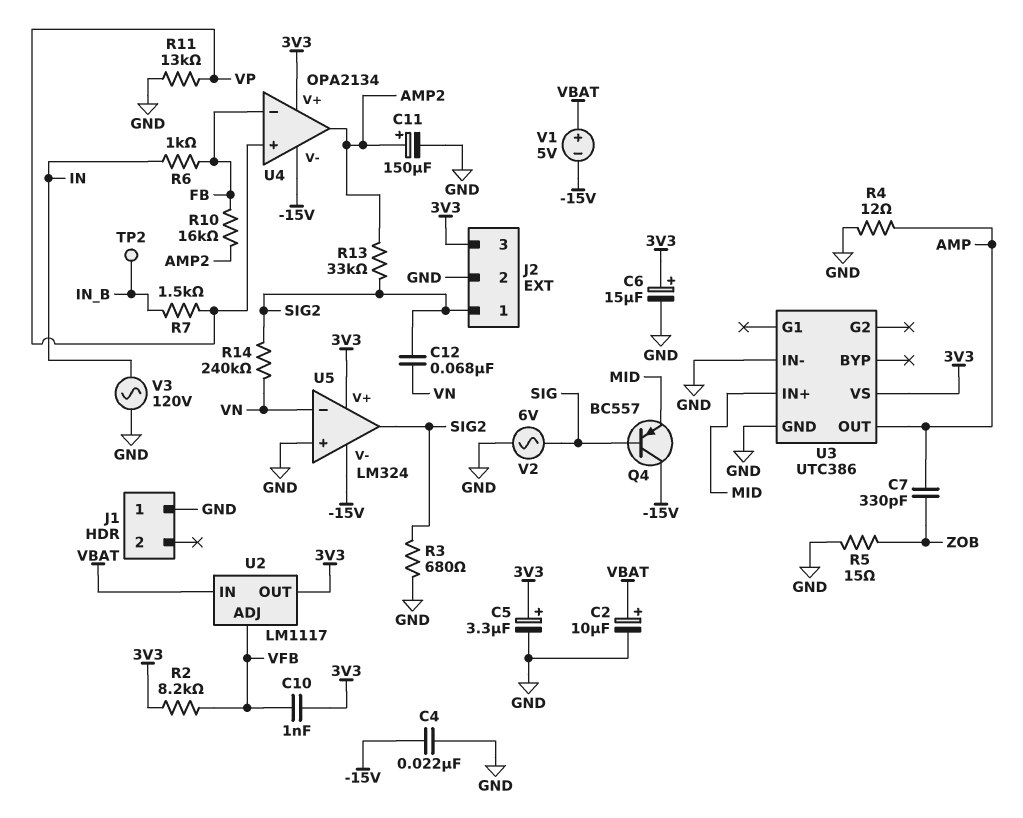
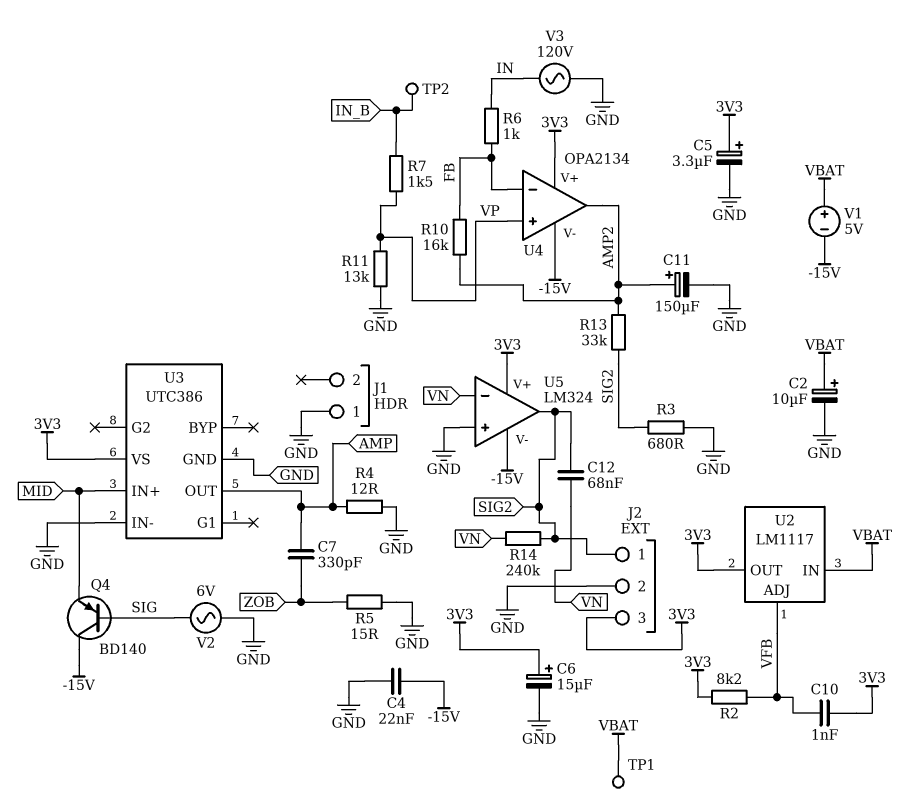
Q4: PNP BC557 (B SIG, C -15V, E MID) -> PNP BD140 (B SIG, C -15V, E MID)
TP1: none -> test point (VBAT)

